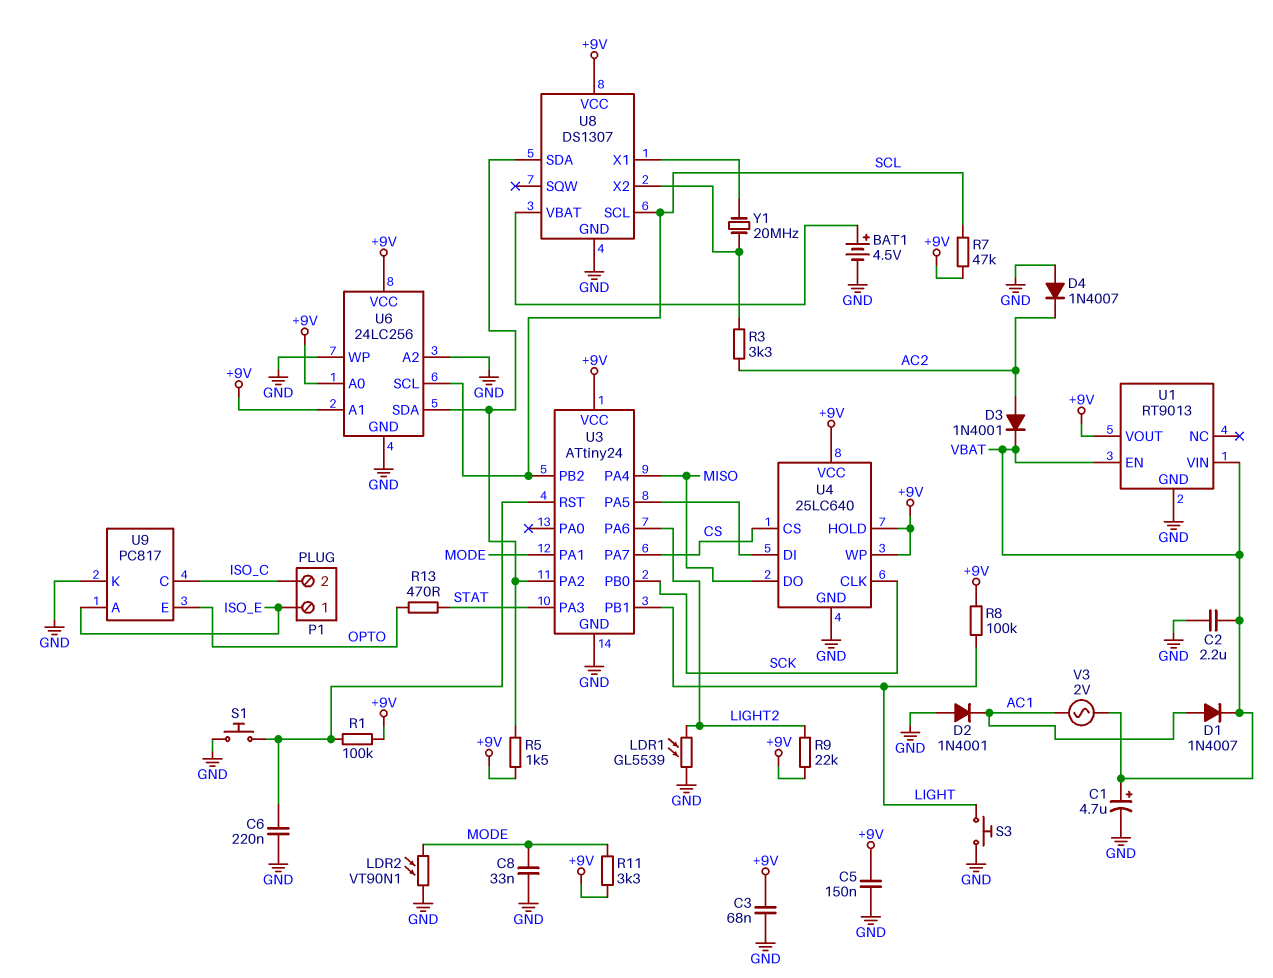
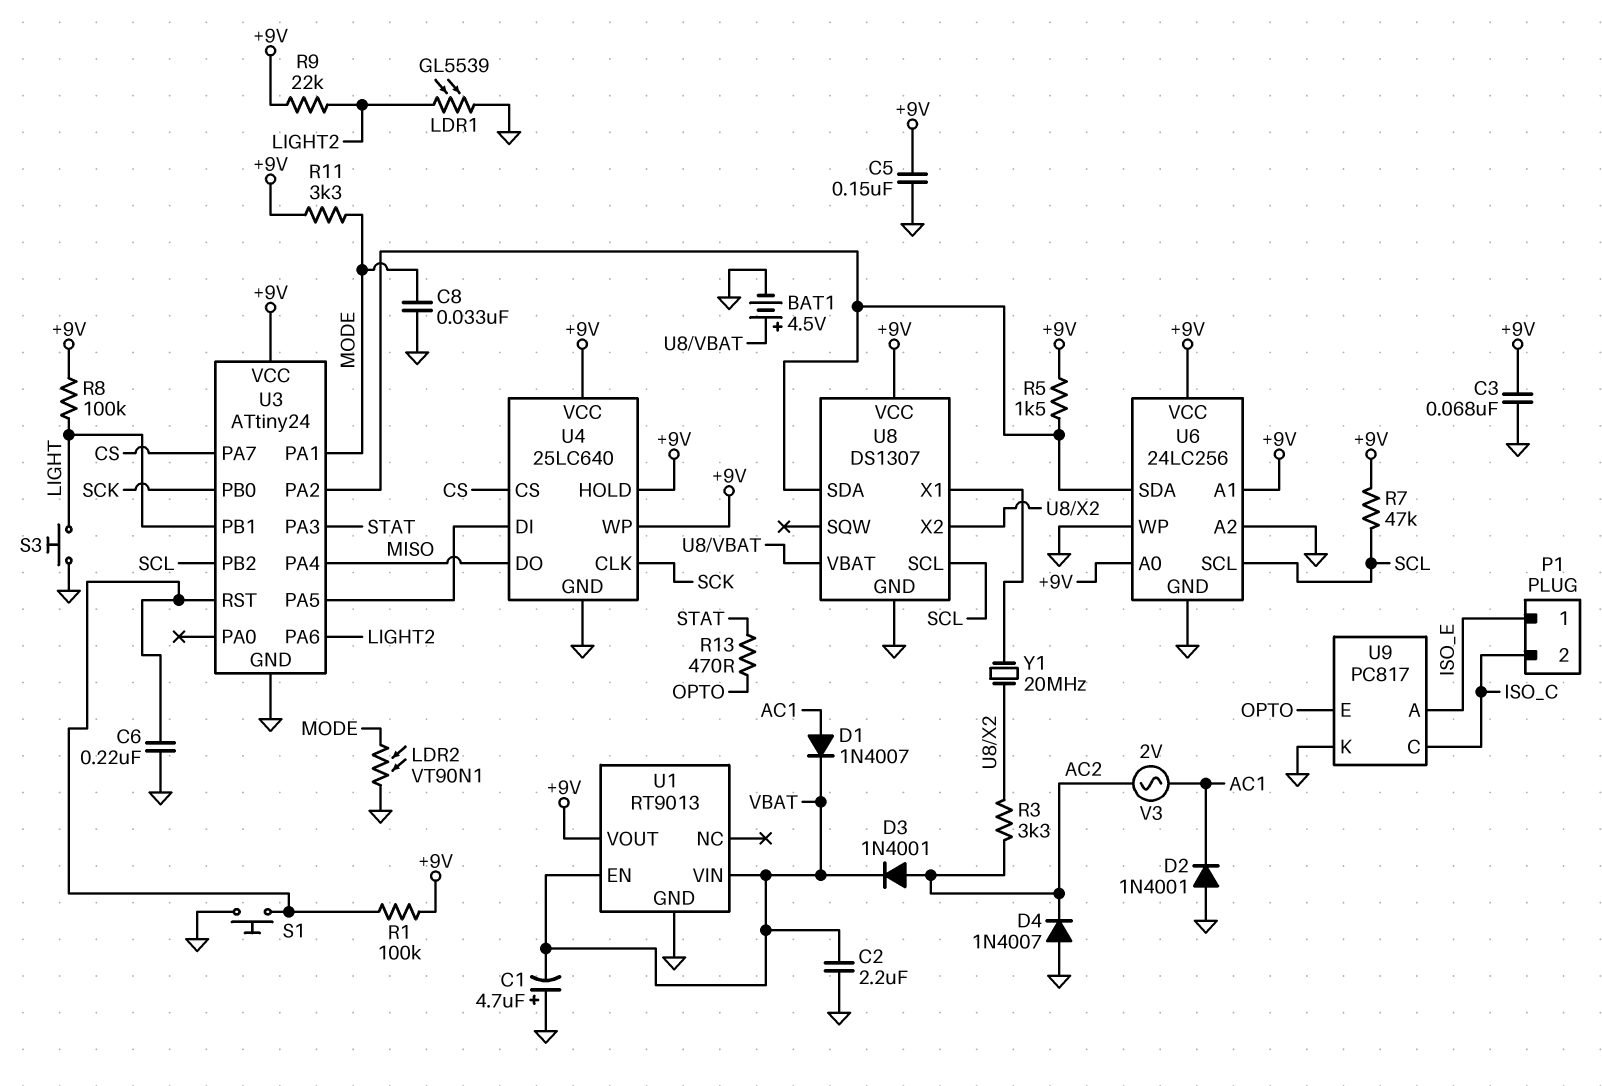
C1: 4.7uF (plus VBAT, minus GND) -> 4.7uF (plus GND, minus VBAT)
V3: AC 2V (AC1, VBAT) -> AC 2V (AC1, AC2)

